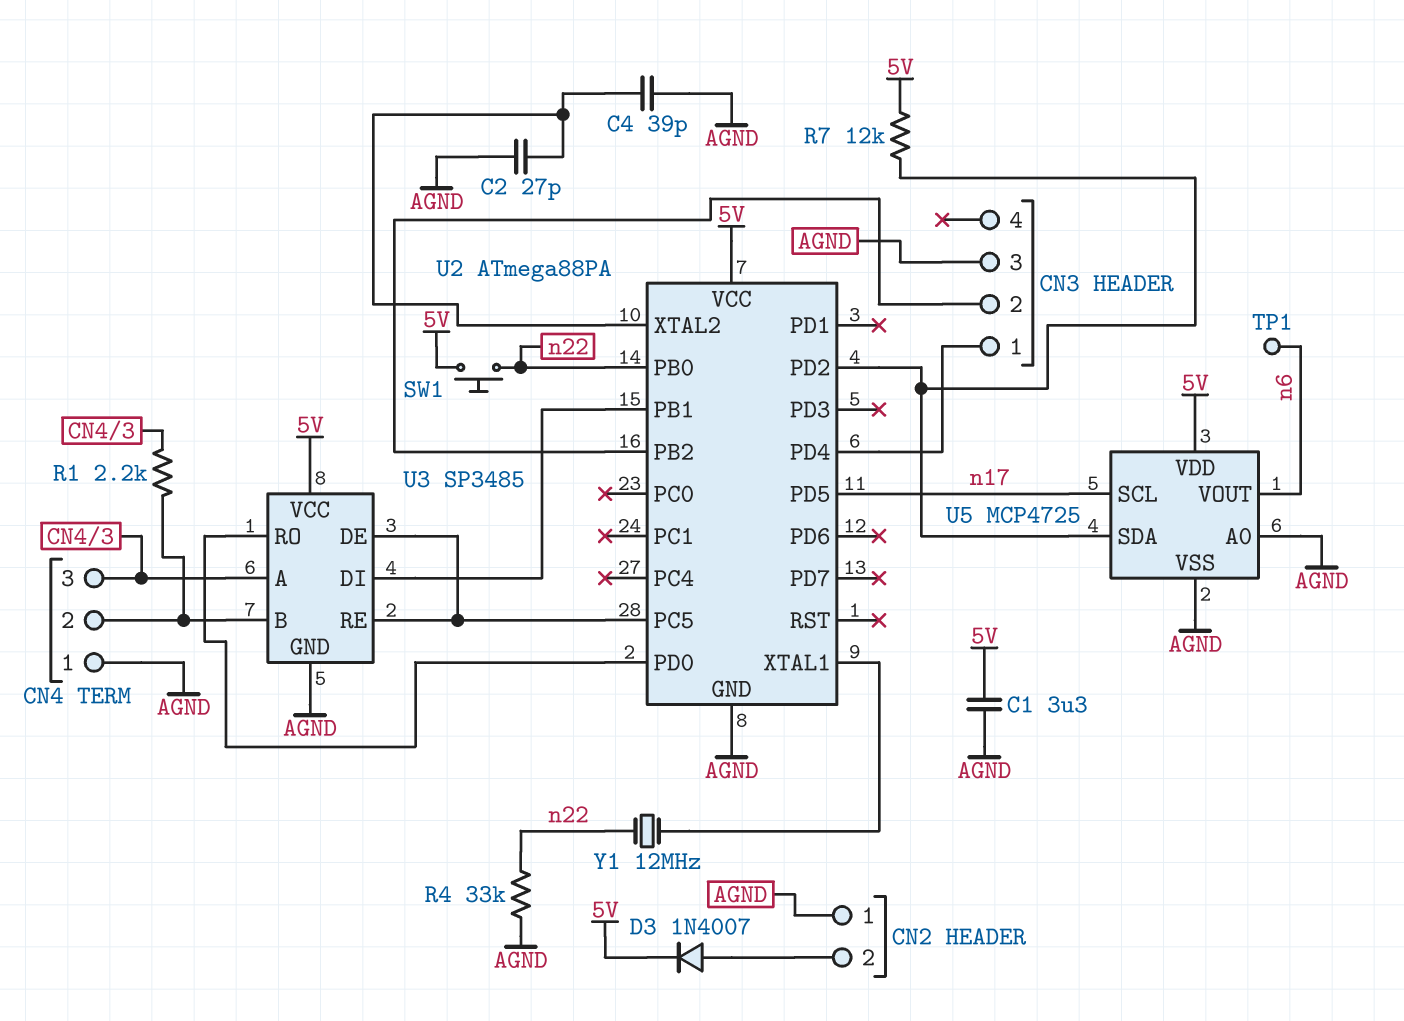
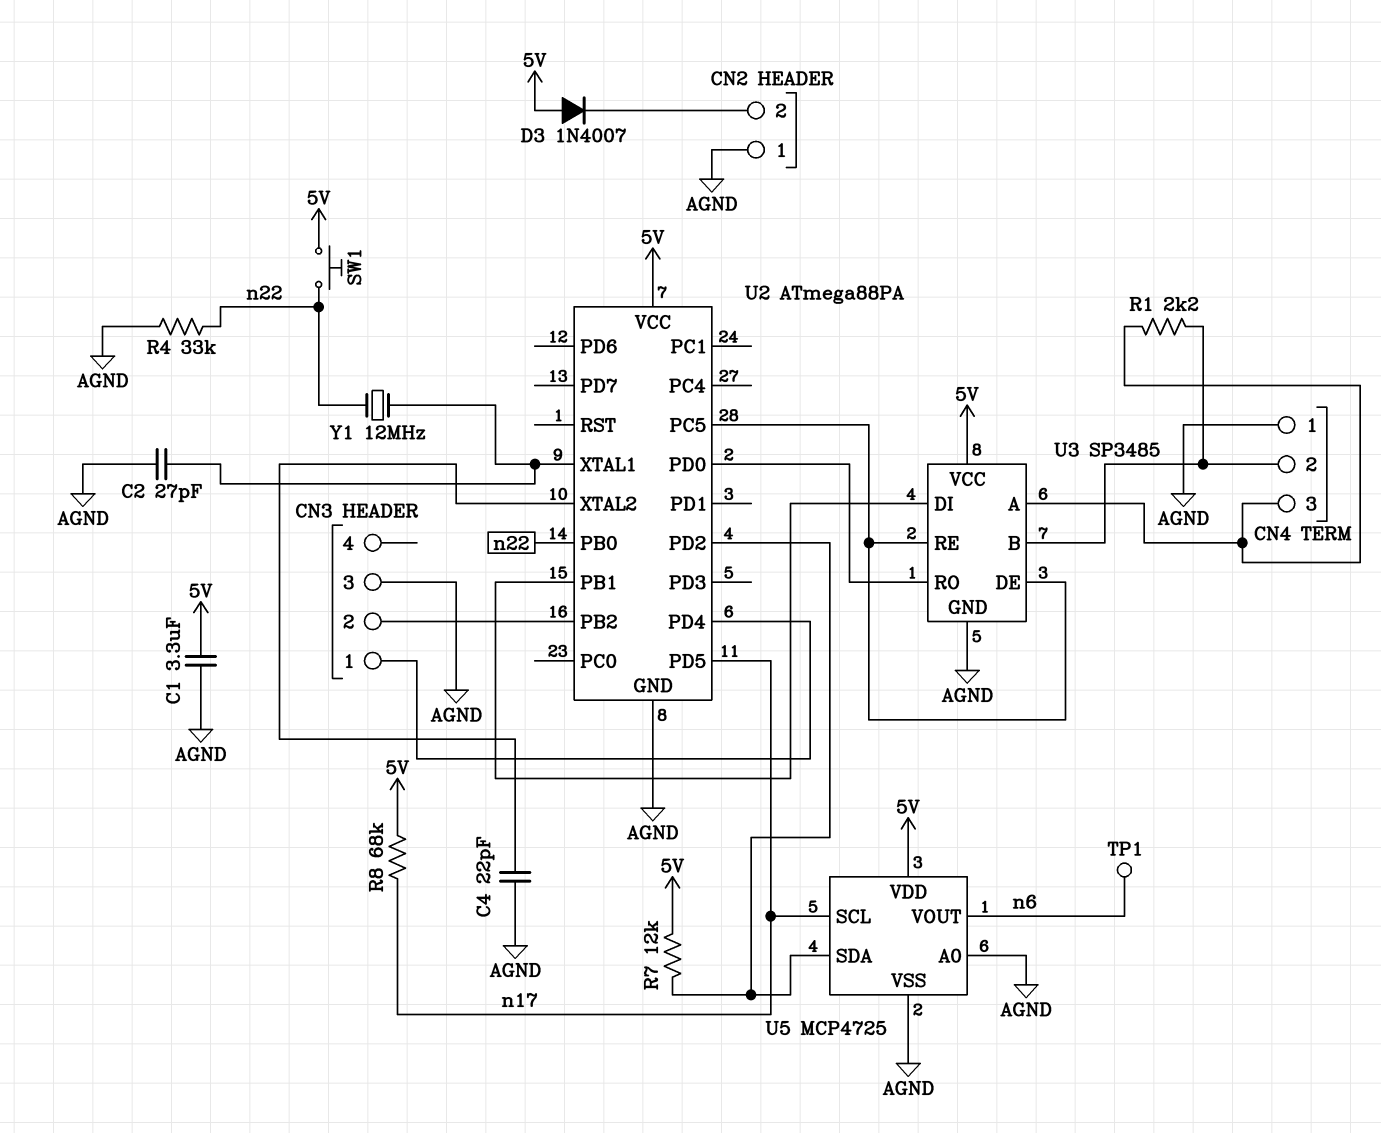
C2: 27pF (AGND, U2/XTAL2) -> 27pF (AGND, U2/XTAL1)
C4: 39pF (AGND, U2/XTAL2) -> 22pF (AGND, U2/XTAL2)
D3: diode 1N4007 (A CN2/2, K 5V) -> diode 1N4007 (A 5V, K CN2/2)
R8: none -> 68k (5V, n17)

